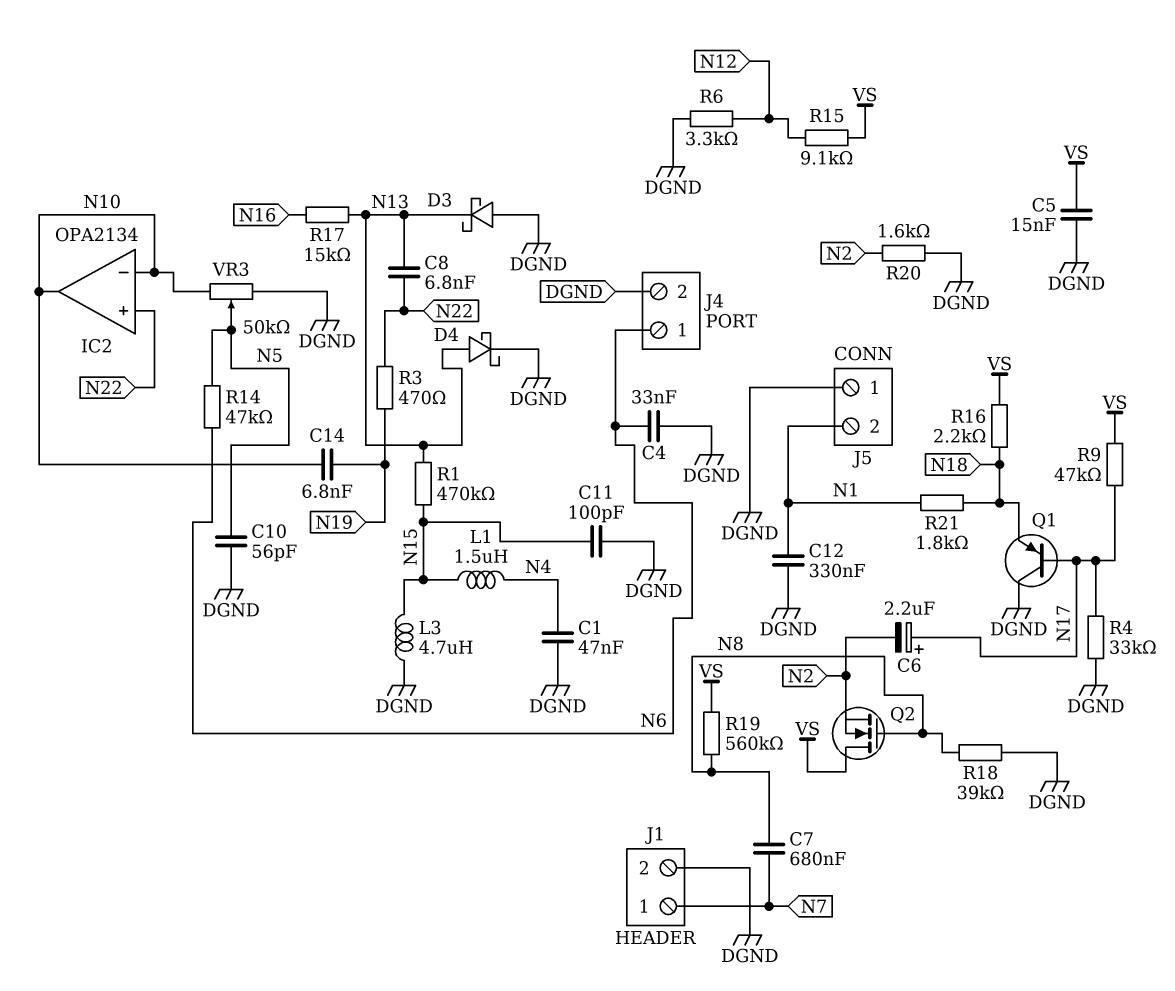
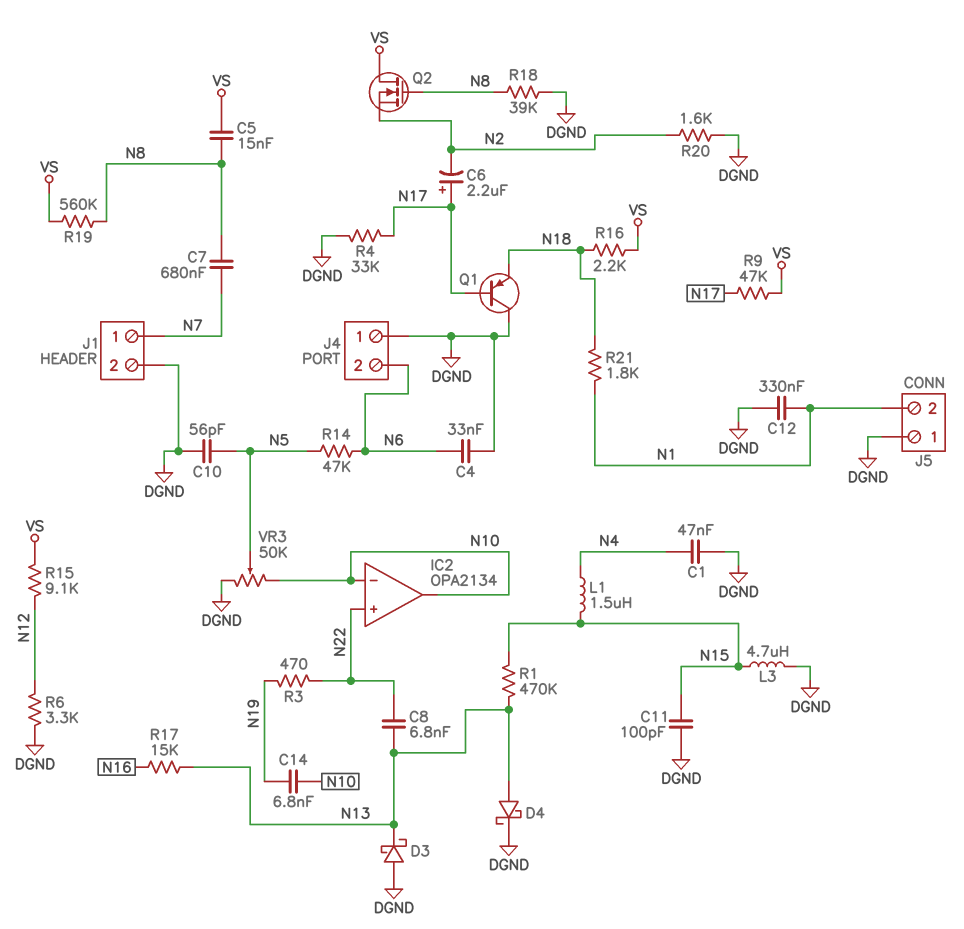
C5: 15nF (DGND, VS) -> 15nF (N8, VS)
J4 pin 1: N6 -> DGND
J4 pin 2: DGND -> N6

